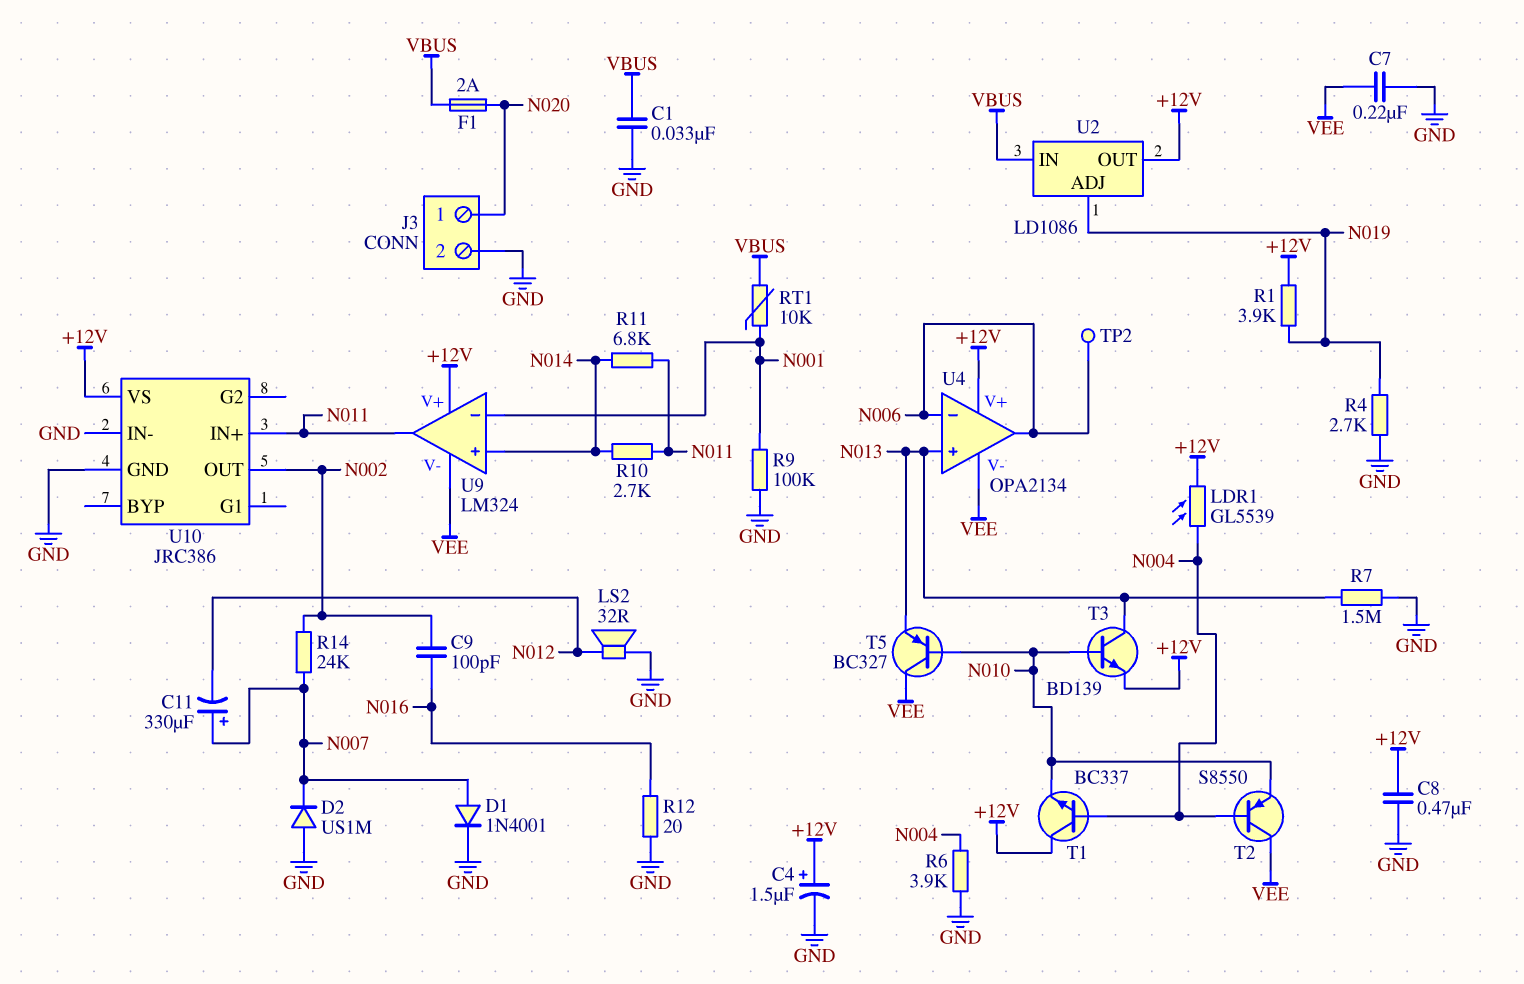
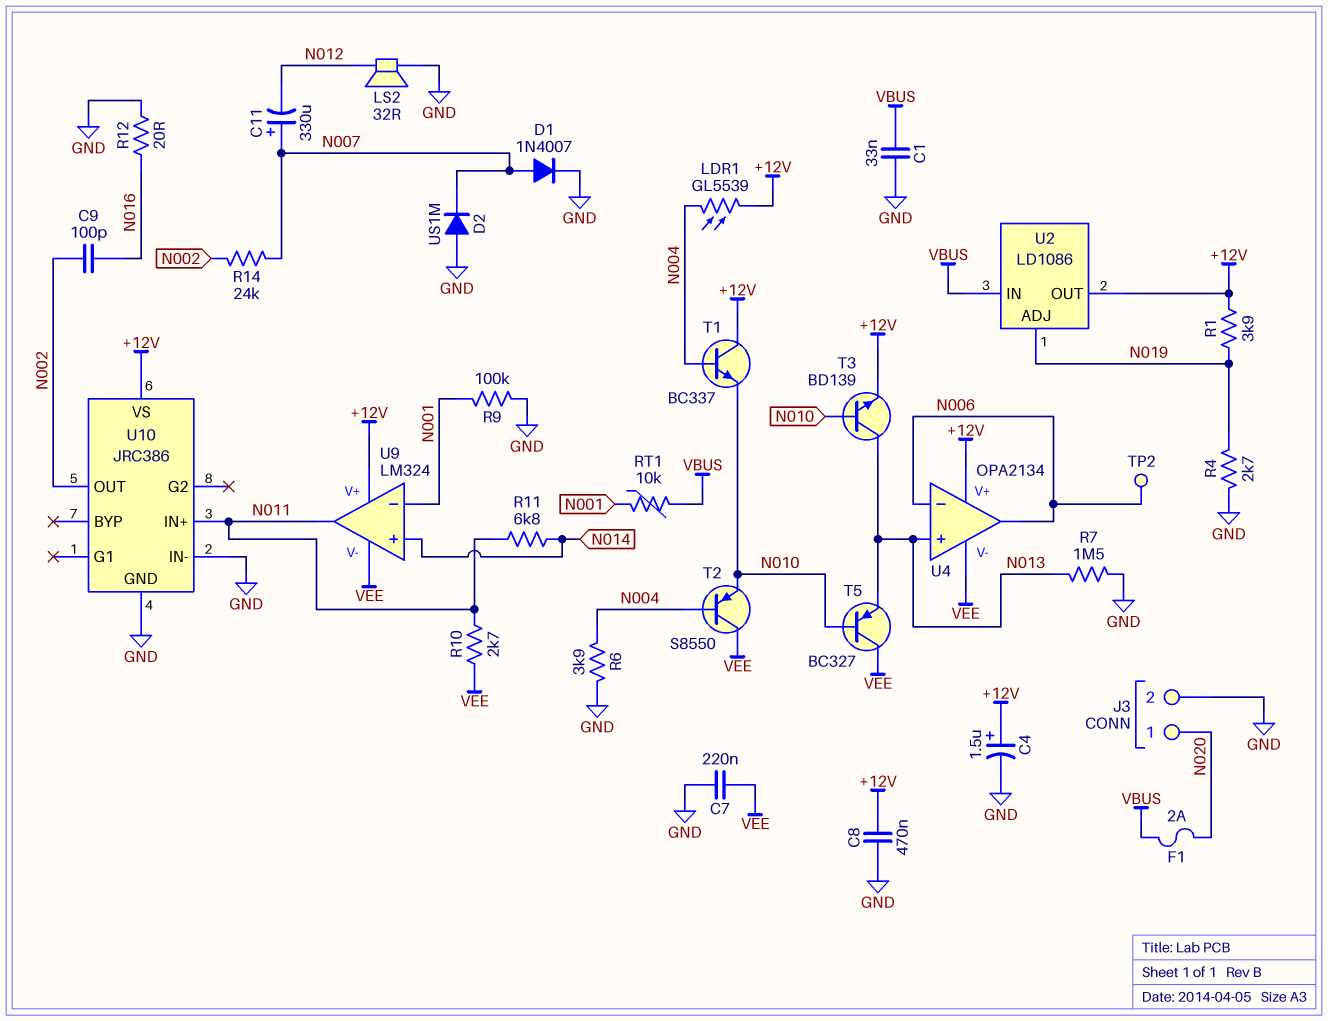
D1: diode 1N4001 (A N007, K GND) -> diode 1N4007 (A N007, K GND)
R10: 2.7k (N011, N014) -> 2.7k (N011, VEE)

